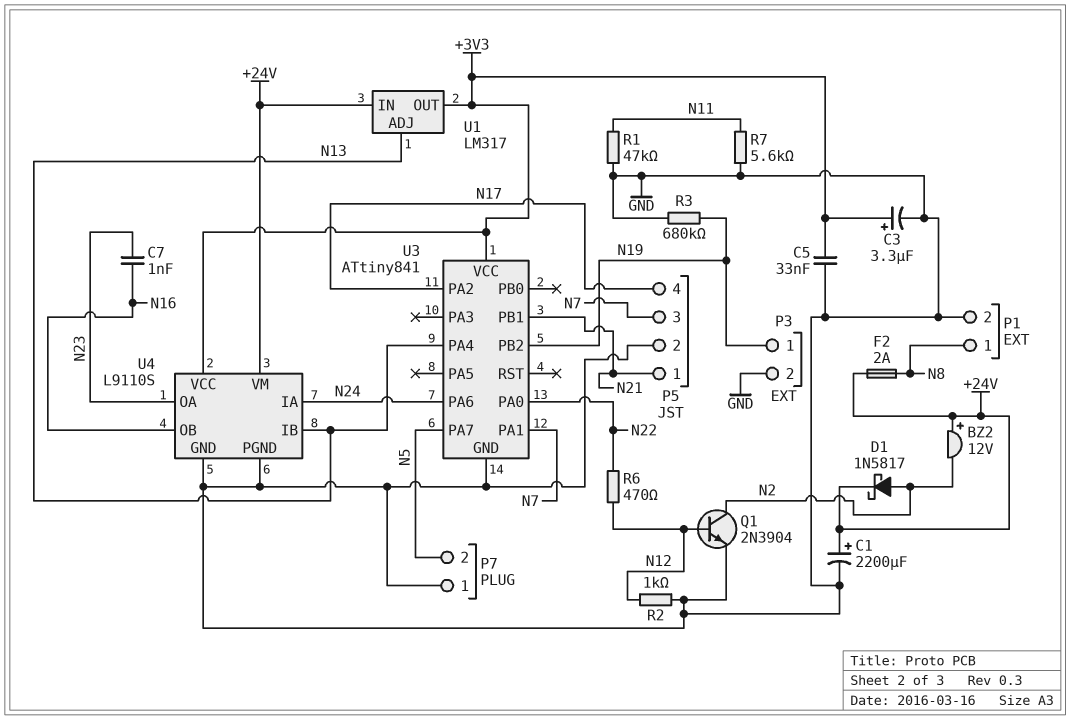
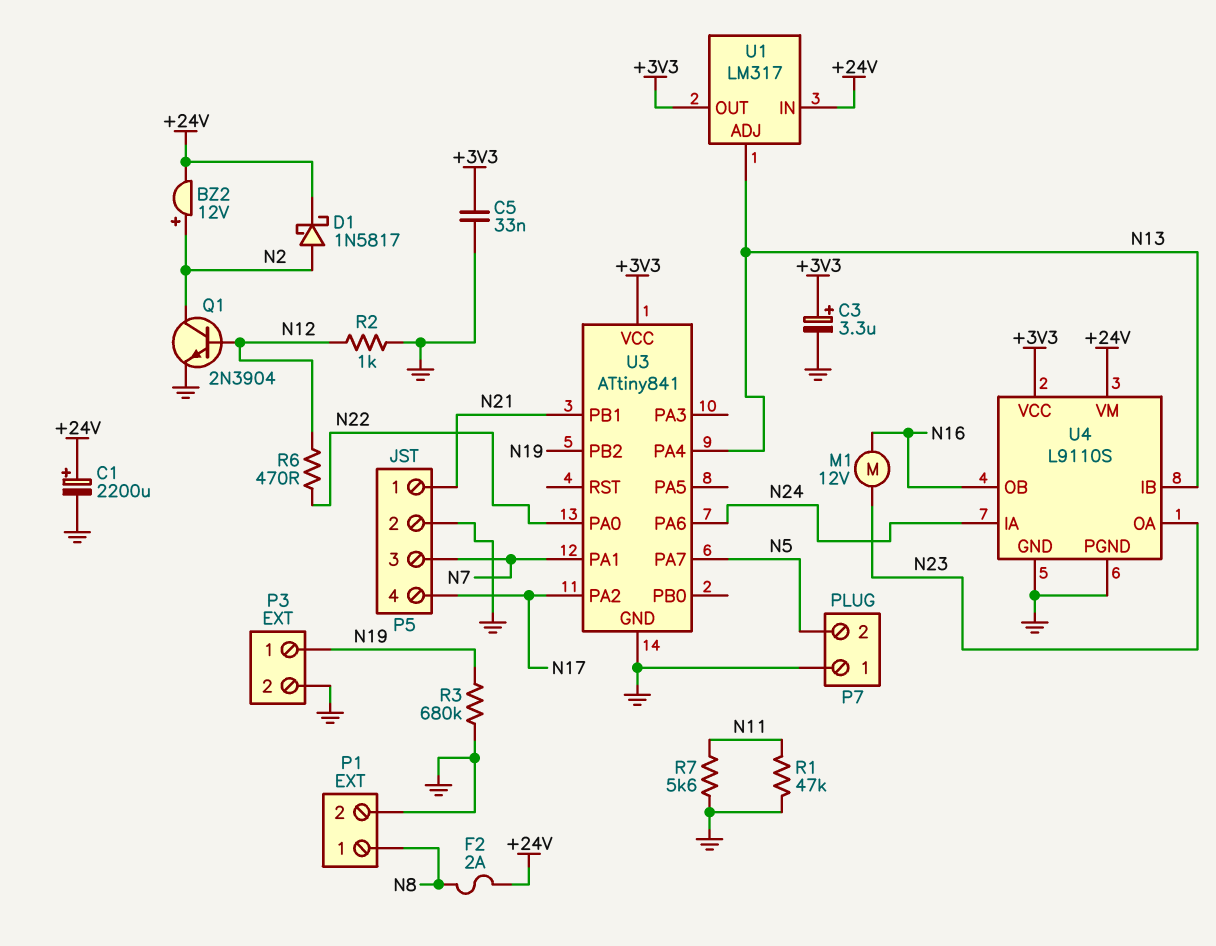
BZ2: buzzer 12V (plus +24V, minus N2) -> buzzer 12V (plus N2, minus +24V)
C7: 1nF (N16, N23) -> none
M1: none -> motor 12V (N16, N23)

